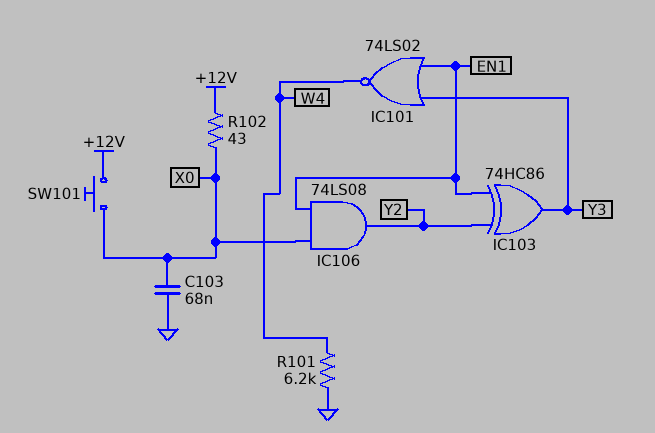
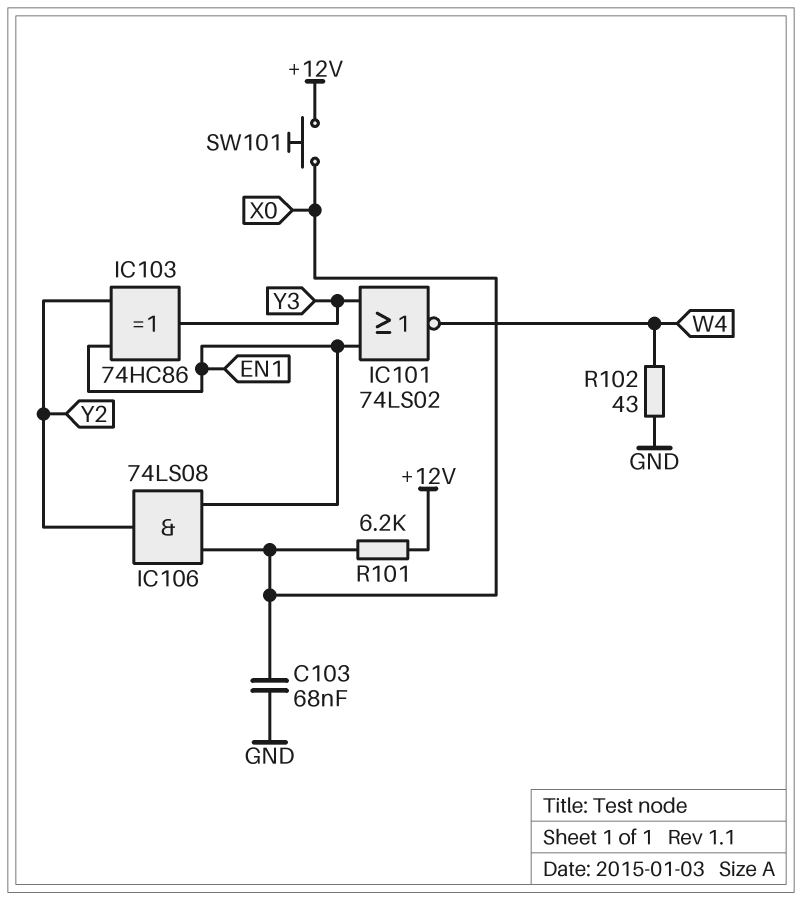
R101: 6.2k (GND, W4) -> 6.2k (+12V, X0)
R102: 43 (+12V, X0) -> 43 (GND, W4)

